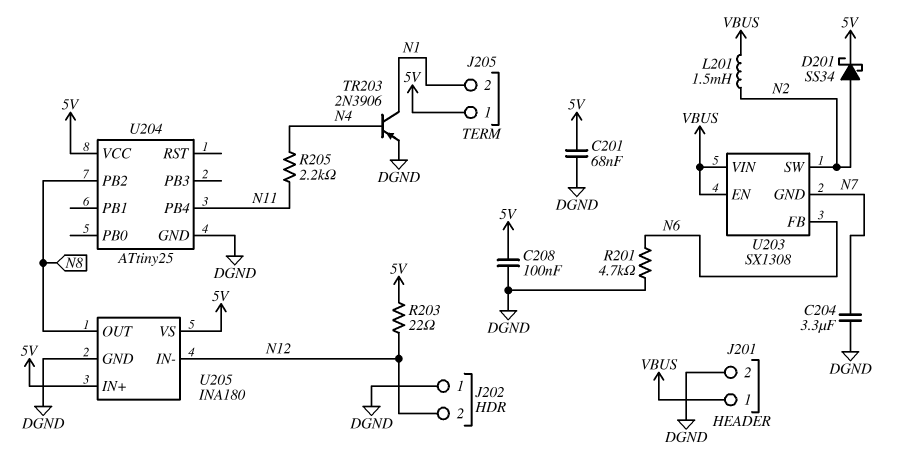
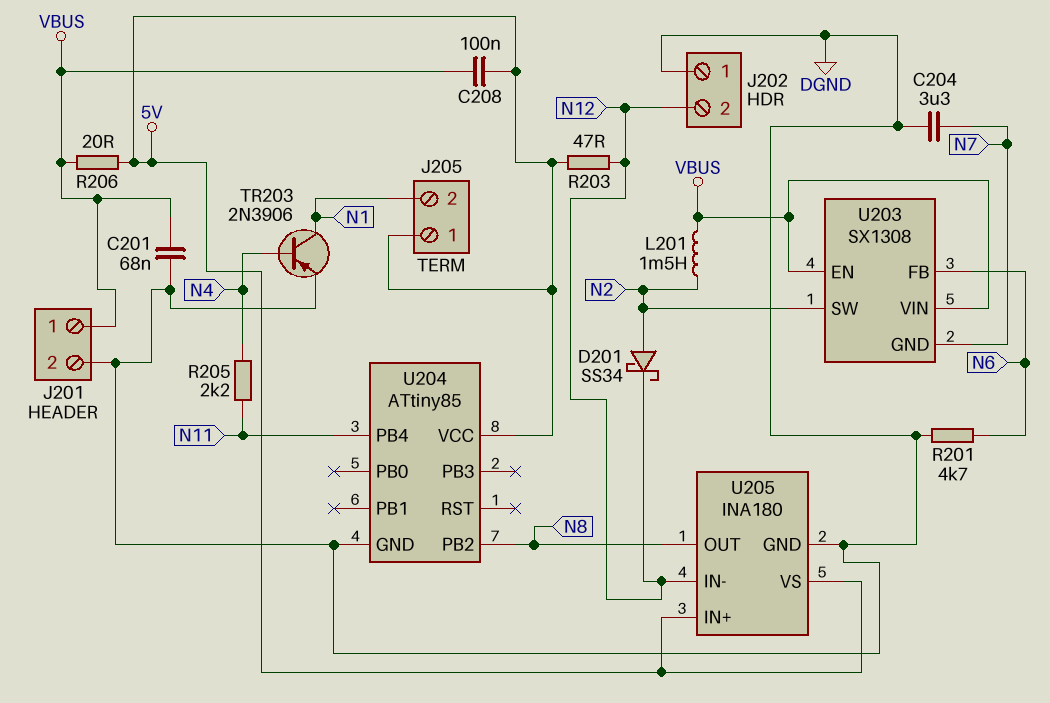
C201: 68nF (5V, DGND) -> 68nF (DGND, VBUS)
C208: 100nF (5V, DGND) -> 100nF (5V, VBUS)
D201: schottky SS34 (A N2, K 5V) -> schottky SS34 (A N2, K N12)
R203: 22 (5V, N12) -> 47 (5V, N12)
R206: none -> 20 (5V, VBUS)
U204: ATtiny25 -> ATtiny85

